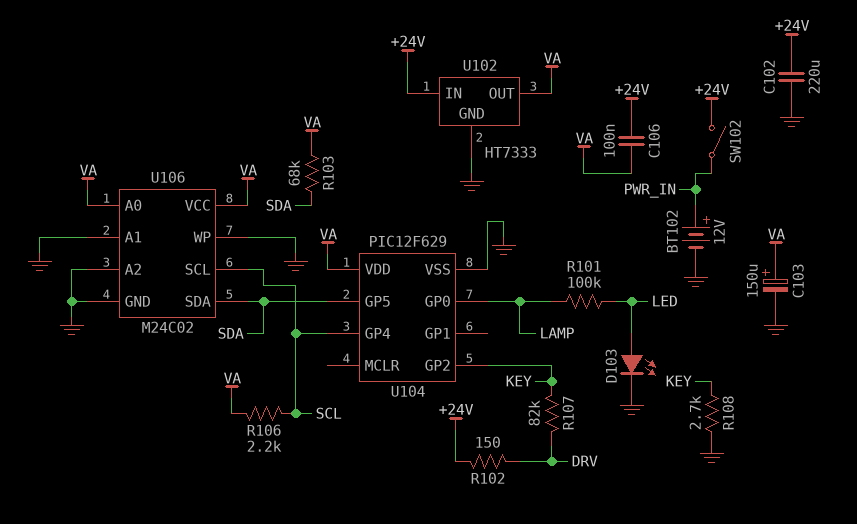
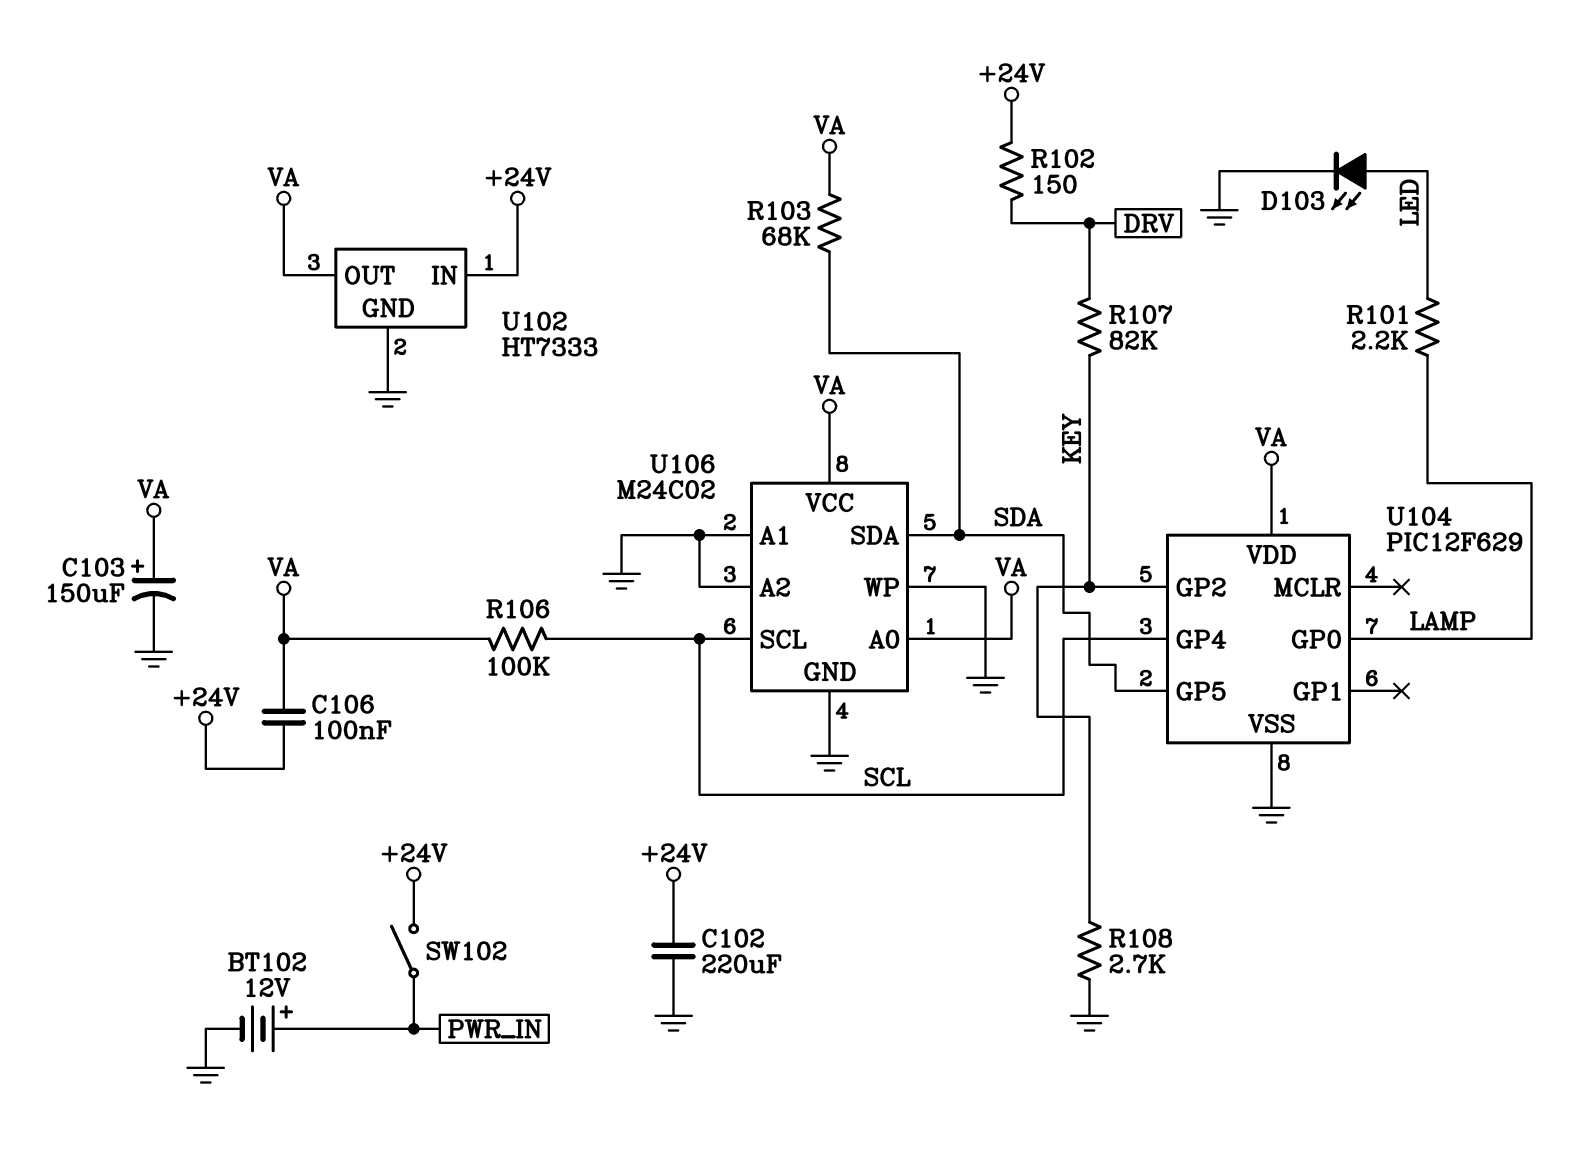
R101: 100k (LAMP, LED) -> 2.2k (LAMP, LED)
R106: 2.2k (SCL, VA) -> 100k (SCL, VA)

